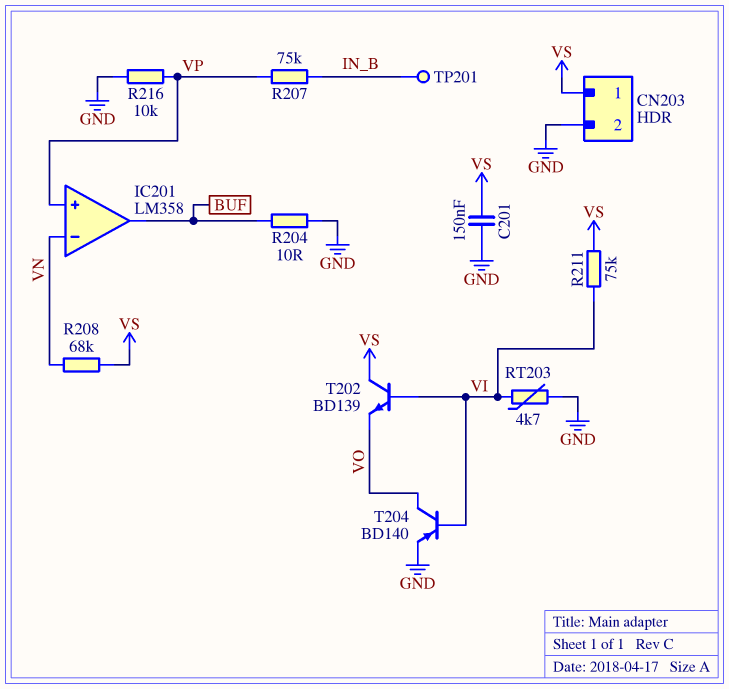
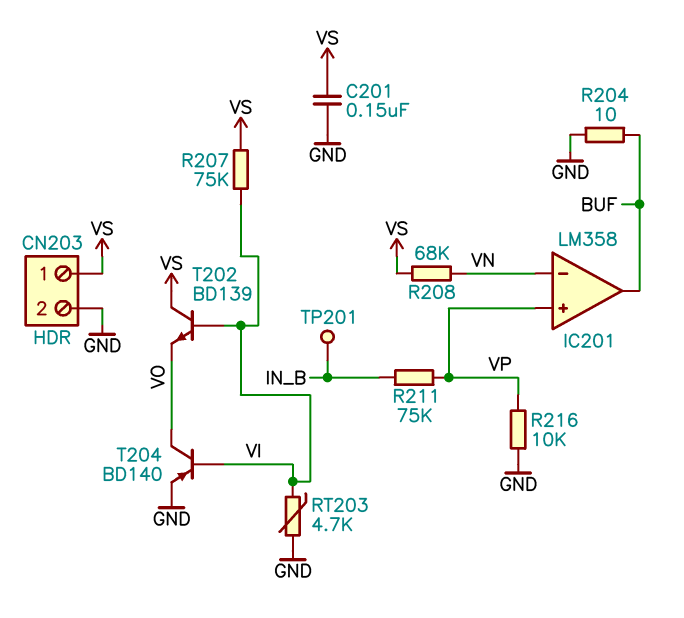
R207: 75k (IN_B, VP) -> 75k (VI, VS)
R211: 75k (VI, VS) -> 75k (IN_B, VP)

